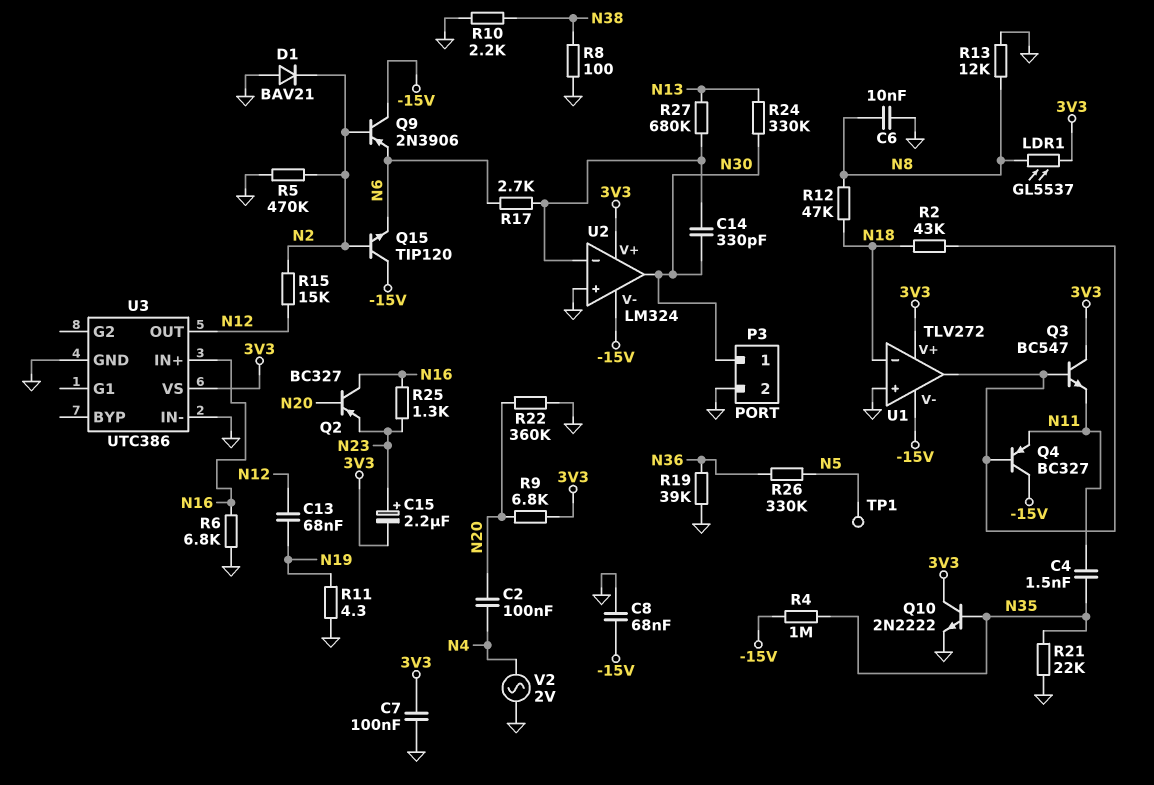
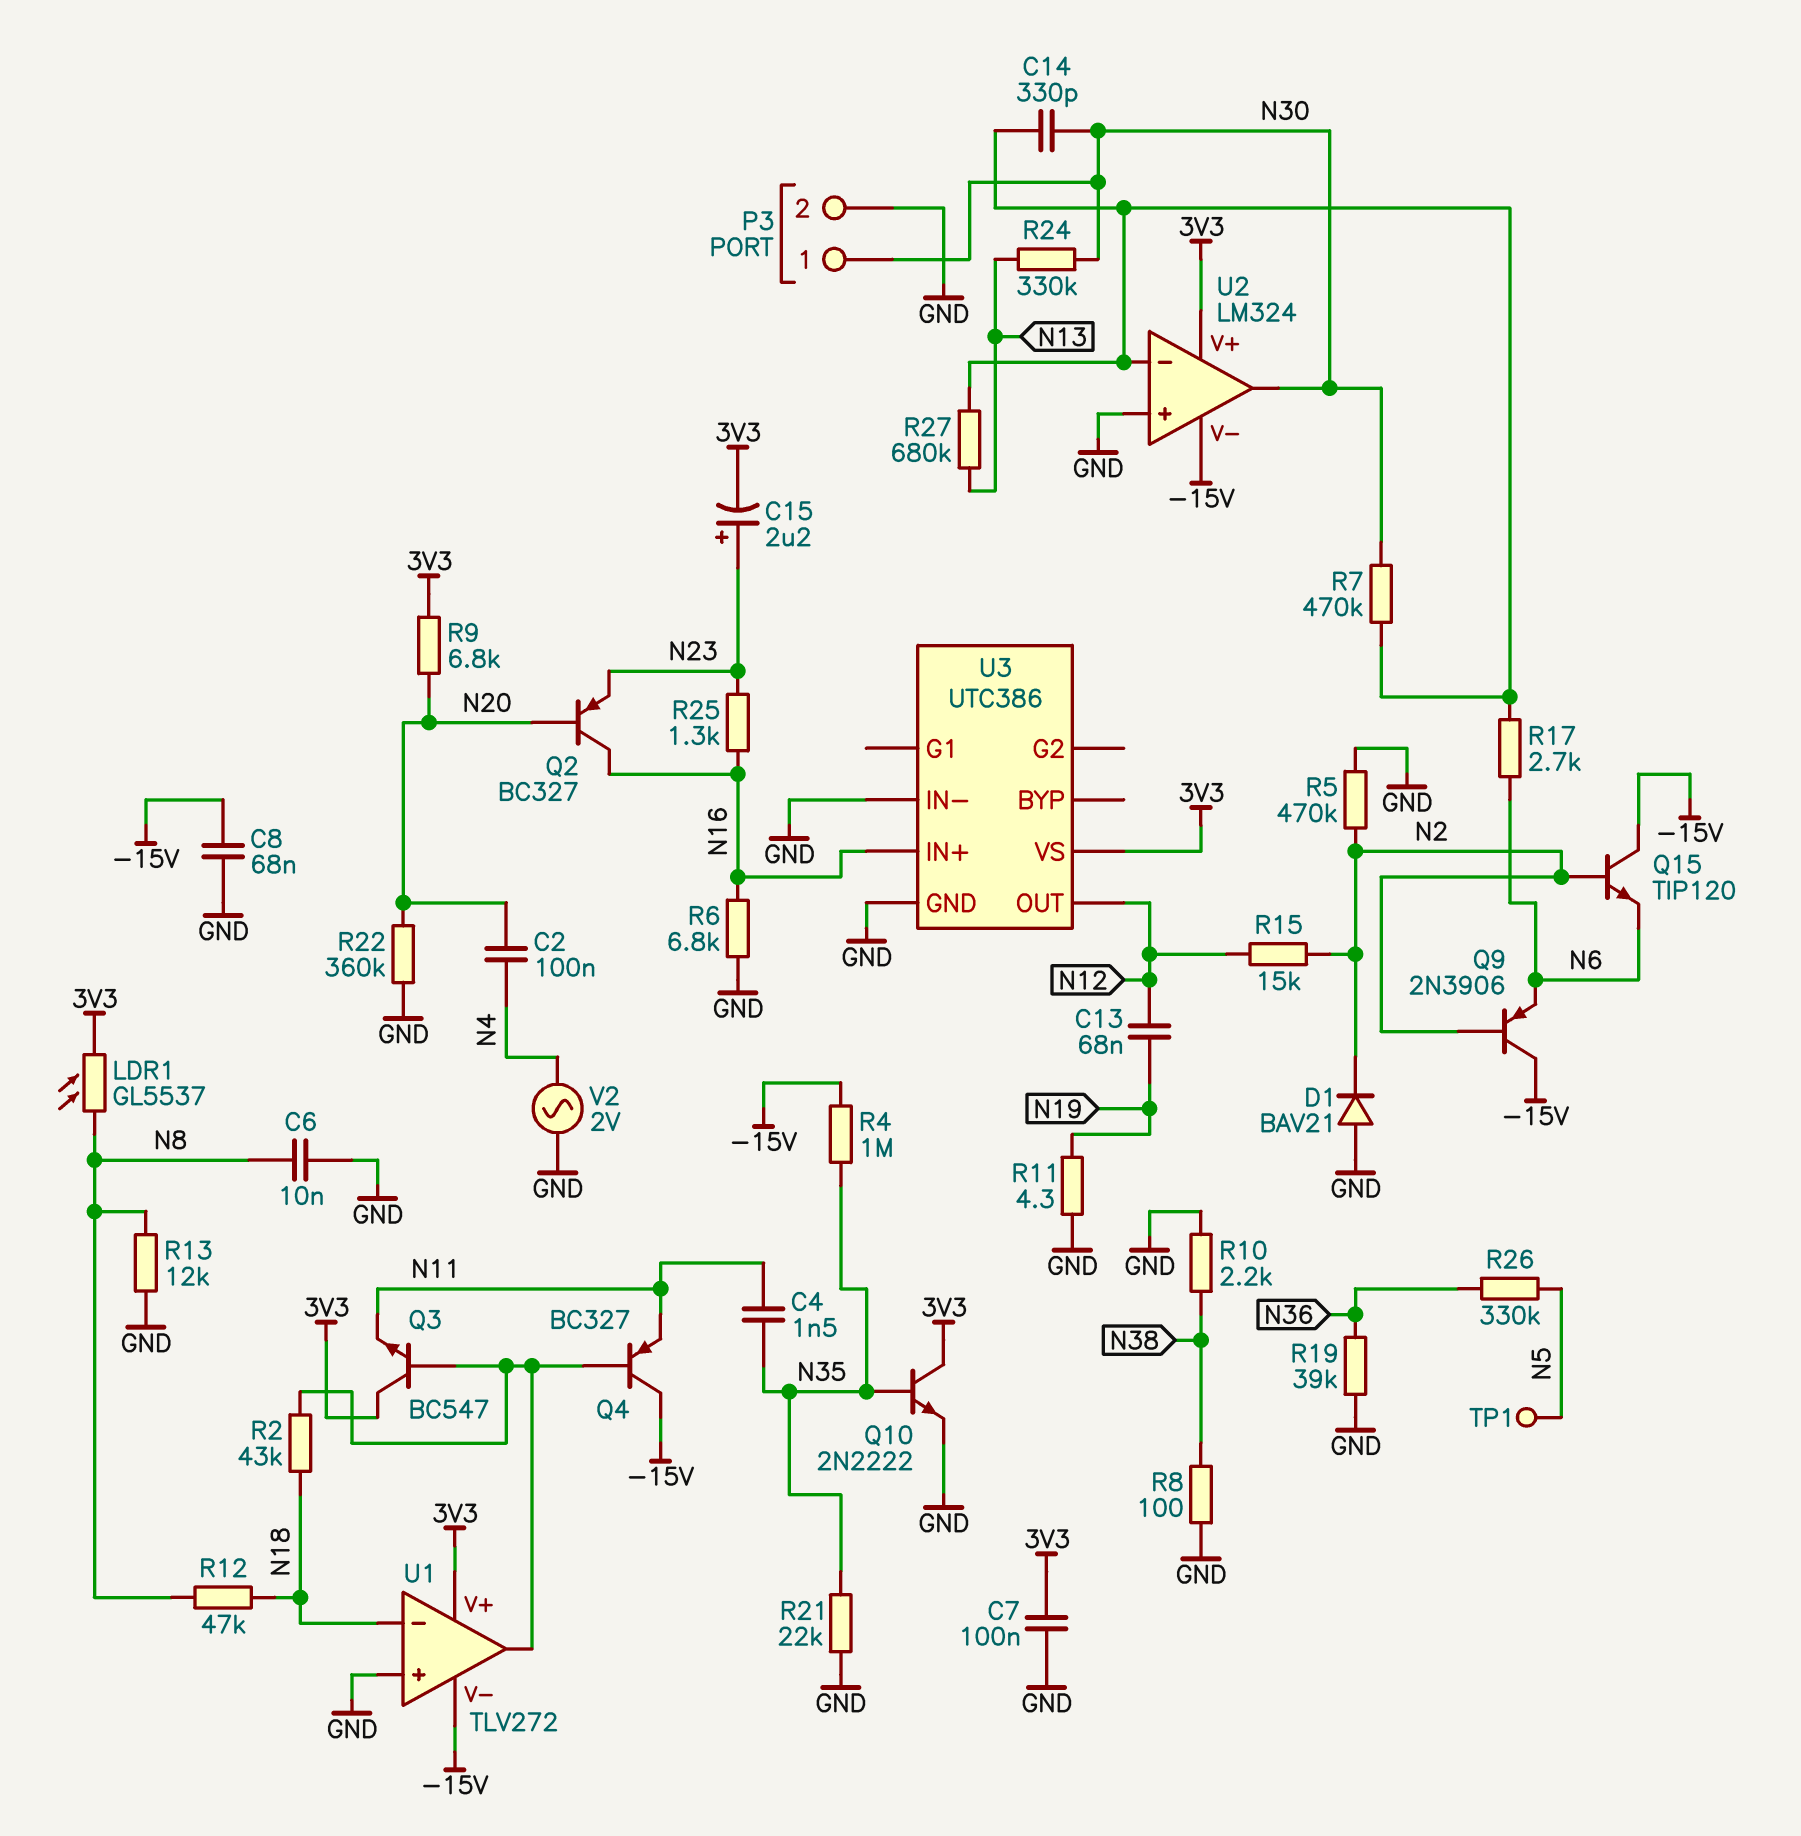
R7: none -> 470k (N30, U2/in-)

